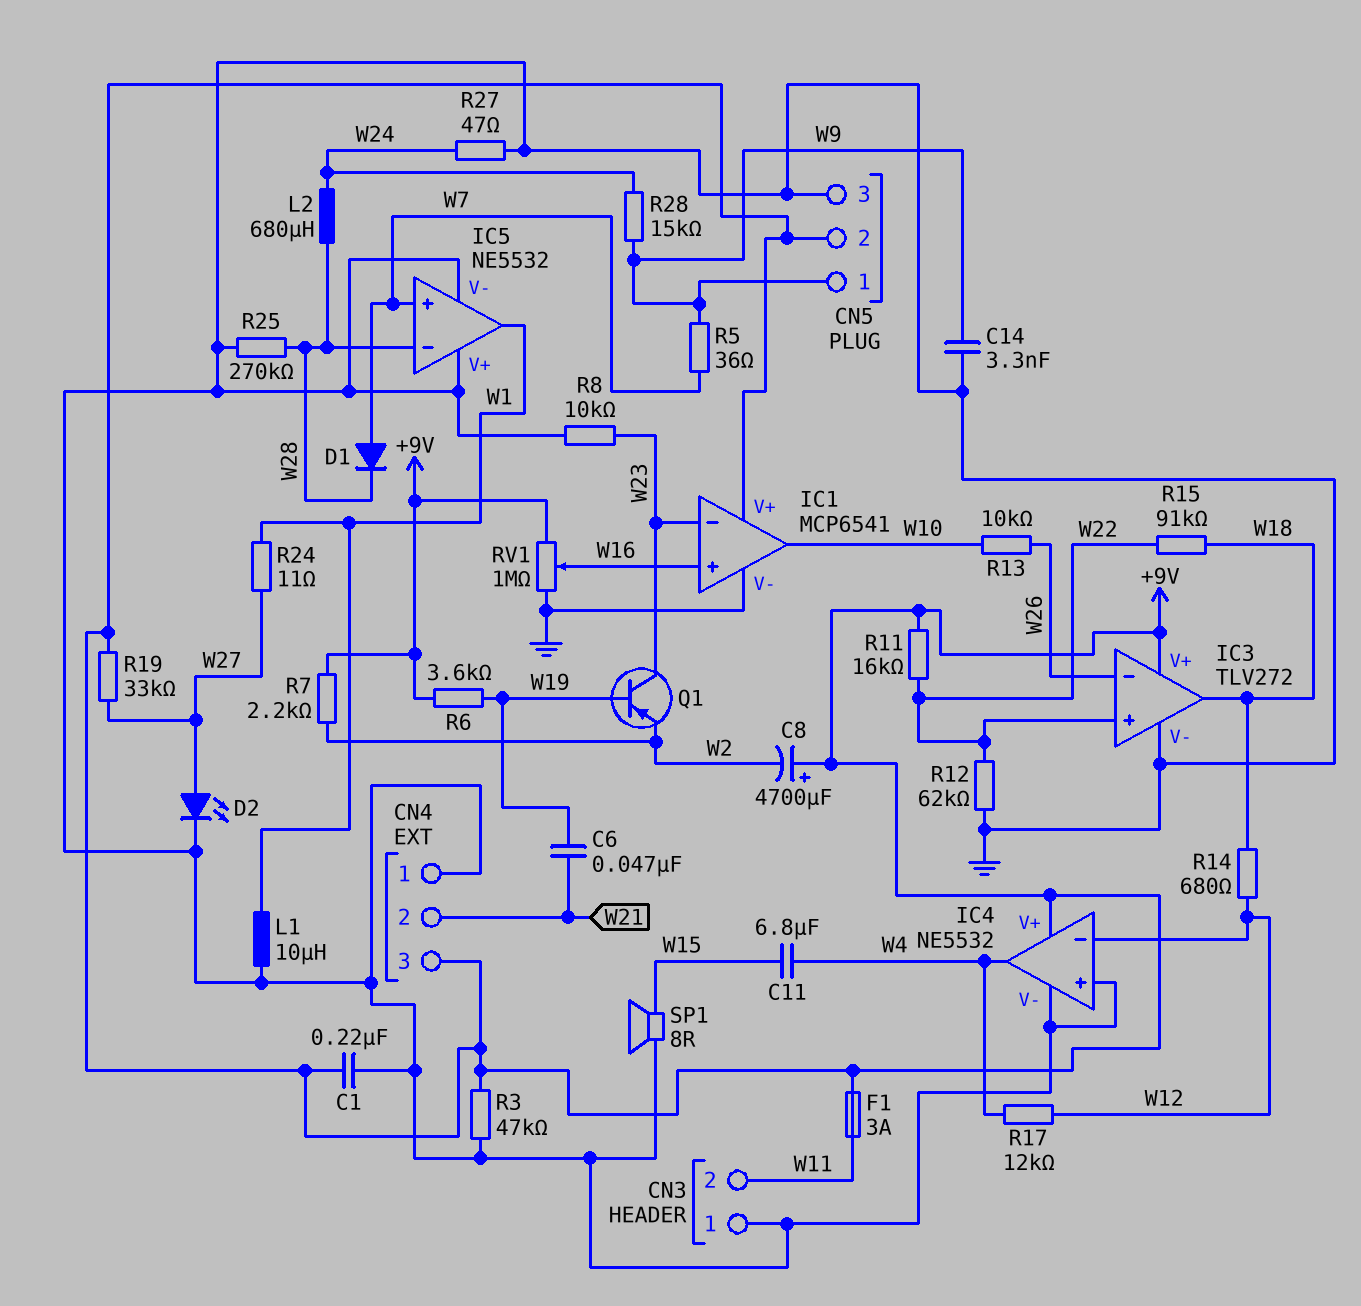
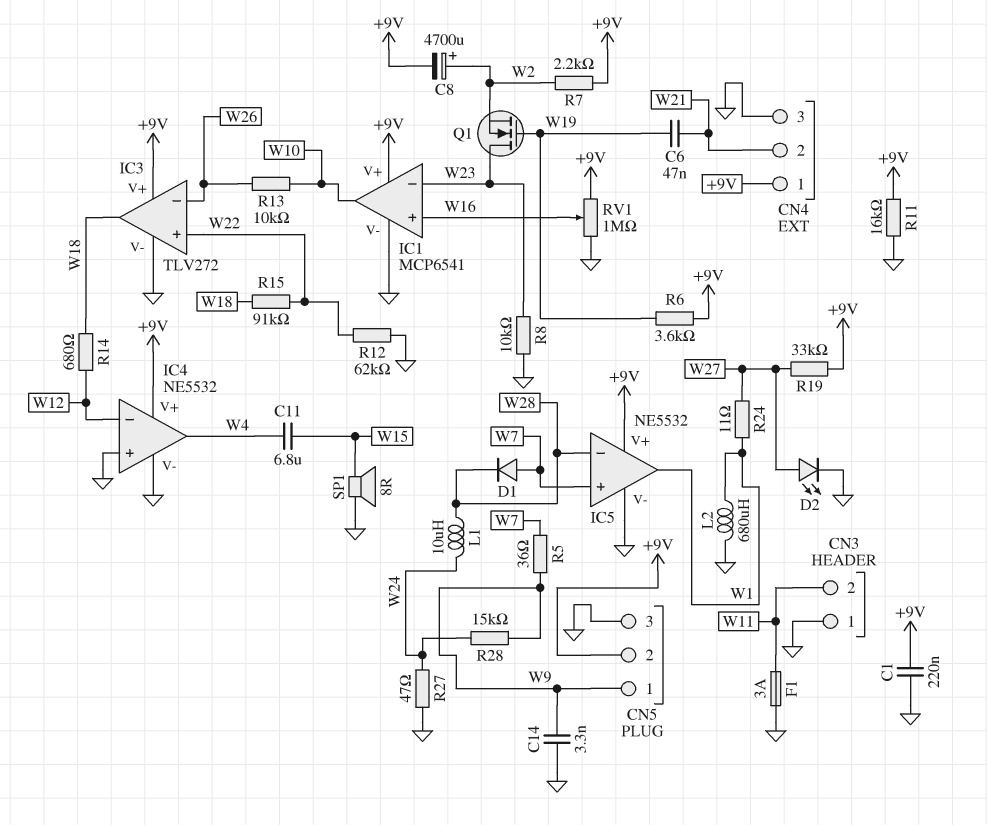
C8: 4700uF (plus +9V, minus W2) -> 4700uF (plus W2, minus +9V)
CN4 pin 1: GND -> +9V
CN4 pin 3: +9V -> GND
F1: 3A (+9V, W11) -> 3A (GND, W11)
IC5 pin V+: GND -> +9V
L1: 10uH (GND, W1) -> 10uH (W24, W28)
L2: 680uH (W24, W28) -> 680uH (GND, W1)
Q1: PNP (B W19, C W23, E W2) -> NMOS (G W19, D W23, S W2)
R3: 47k (+9V, GND) -> none
R11: 16k (+9V, W22) -> 16k (+9V, GND)
R17: 12k (W4, W12) -> none
R25: 270k (GND, W28) -> none

